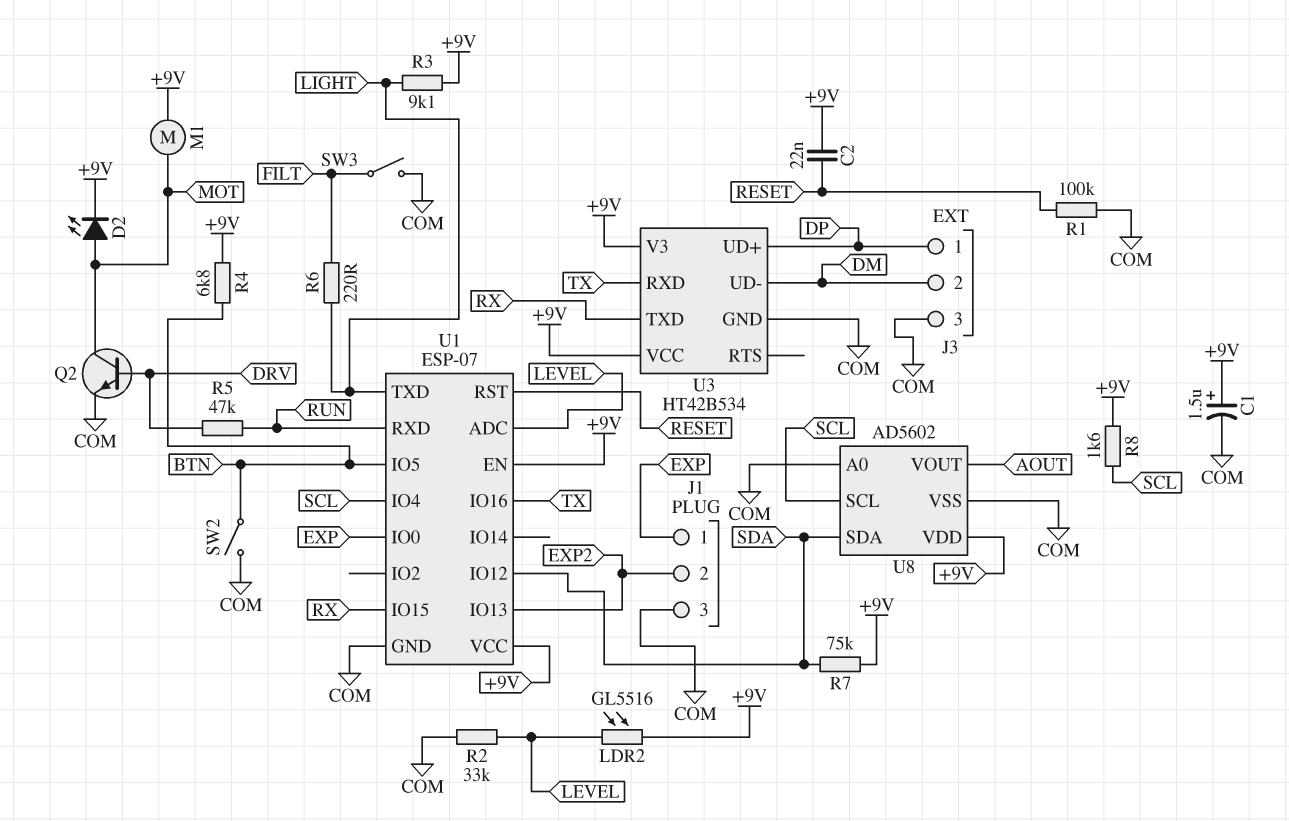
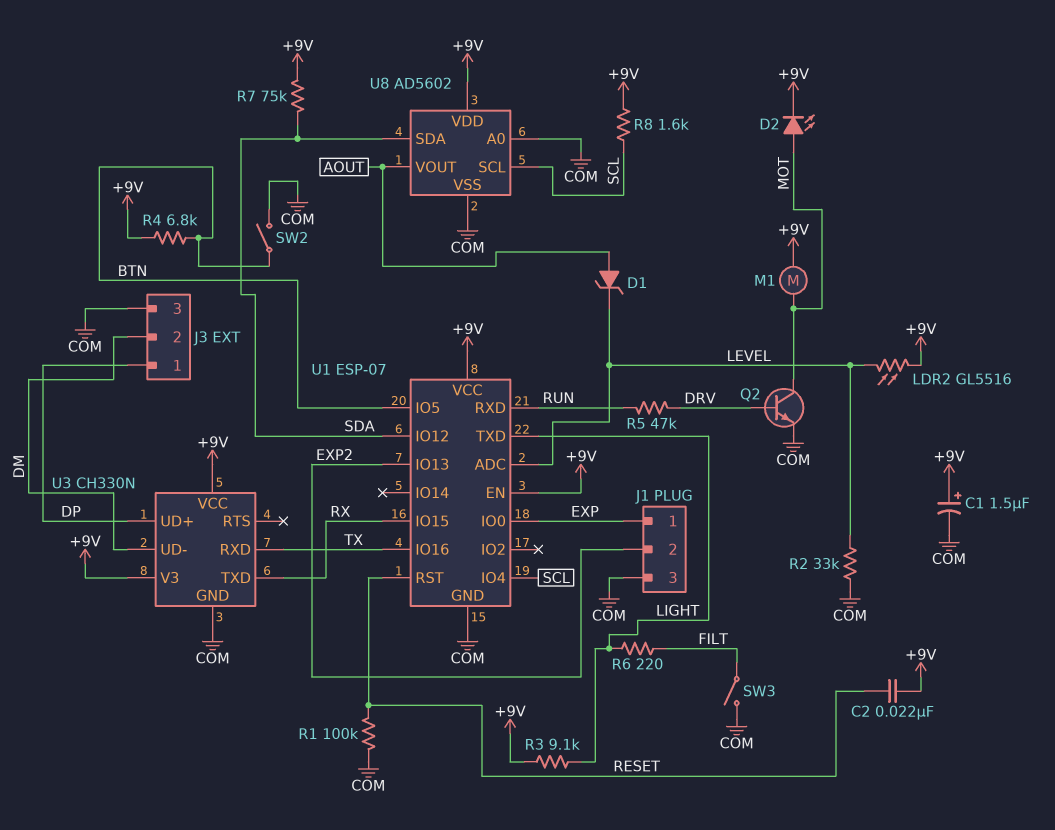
D1: none -> zener (A AOUT, K LEVEL)
U3: HT42B534 -> CH330N

